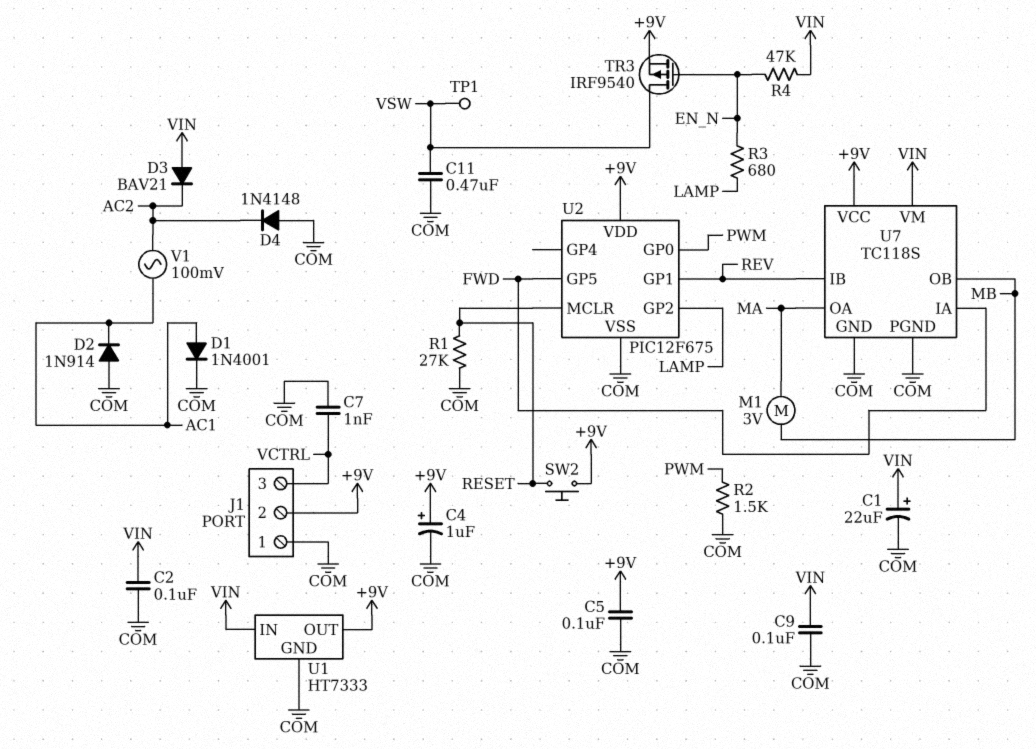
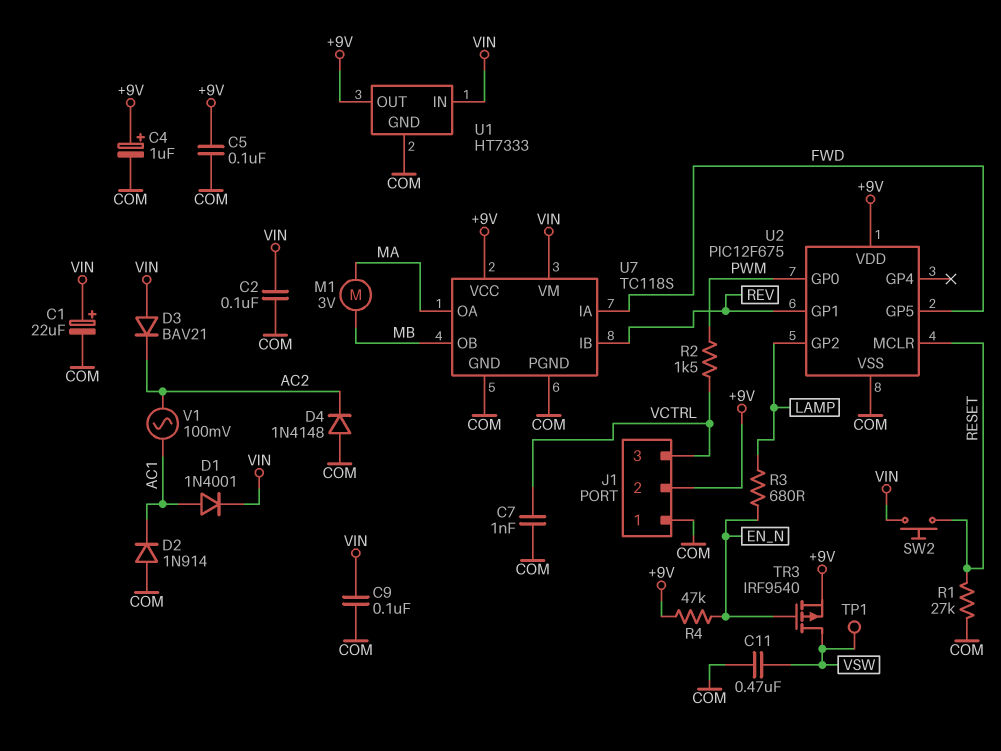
D1: diode 1N4001 (A AC1, K COM) -> diode 1N4001 (A AC1, K VIN)
R2: 1.5k (COM, PWM) -> 1.5k (PWM, VCTRL)
R4: 47k (EN_N, VIN) -> 47k (+9V, EN_N)
SW2: button (+9V, RESET) -> button (RESET, VIN)

